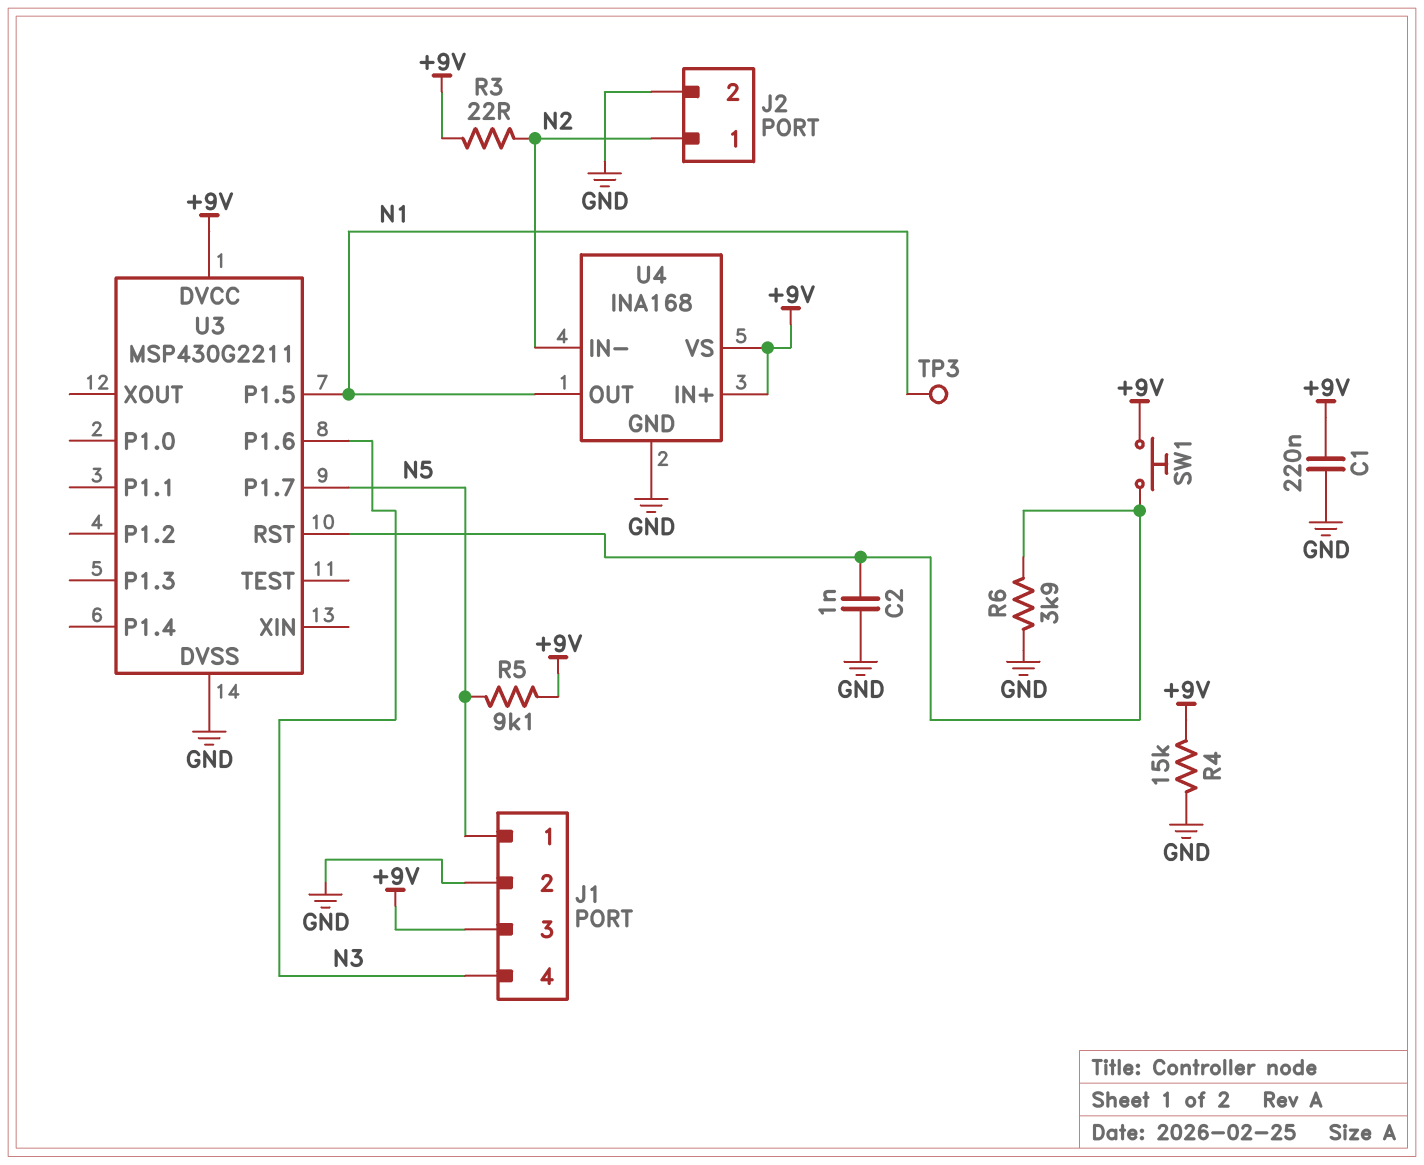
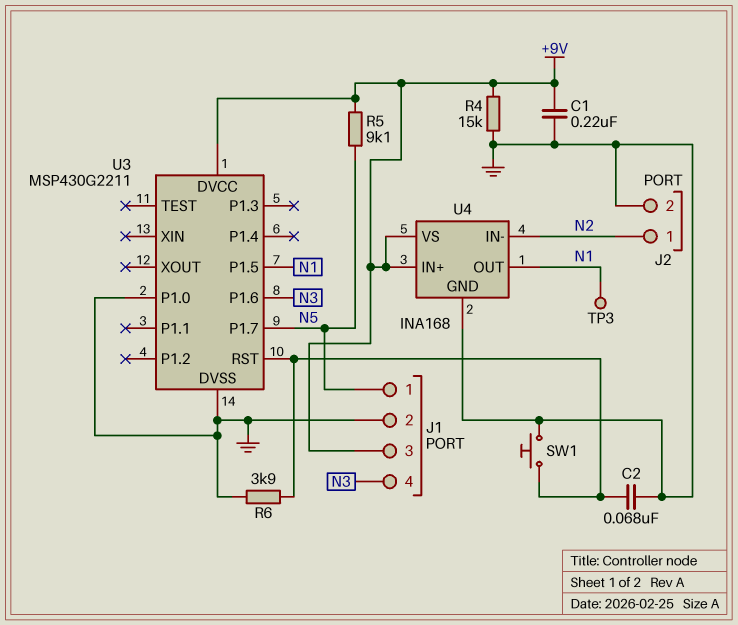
C2: 1nF (GND, U3/RST) -> 68nF (GND, U3/RST)
R3: 22 (+9V, N2) -> none
SW1: button (+9V, U3/RST) -> button (GND, U3/RST)
U3 pin P1.0: none -> GND

